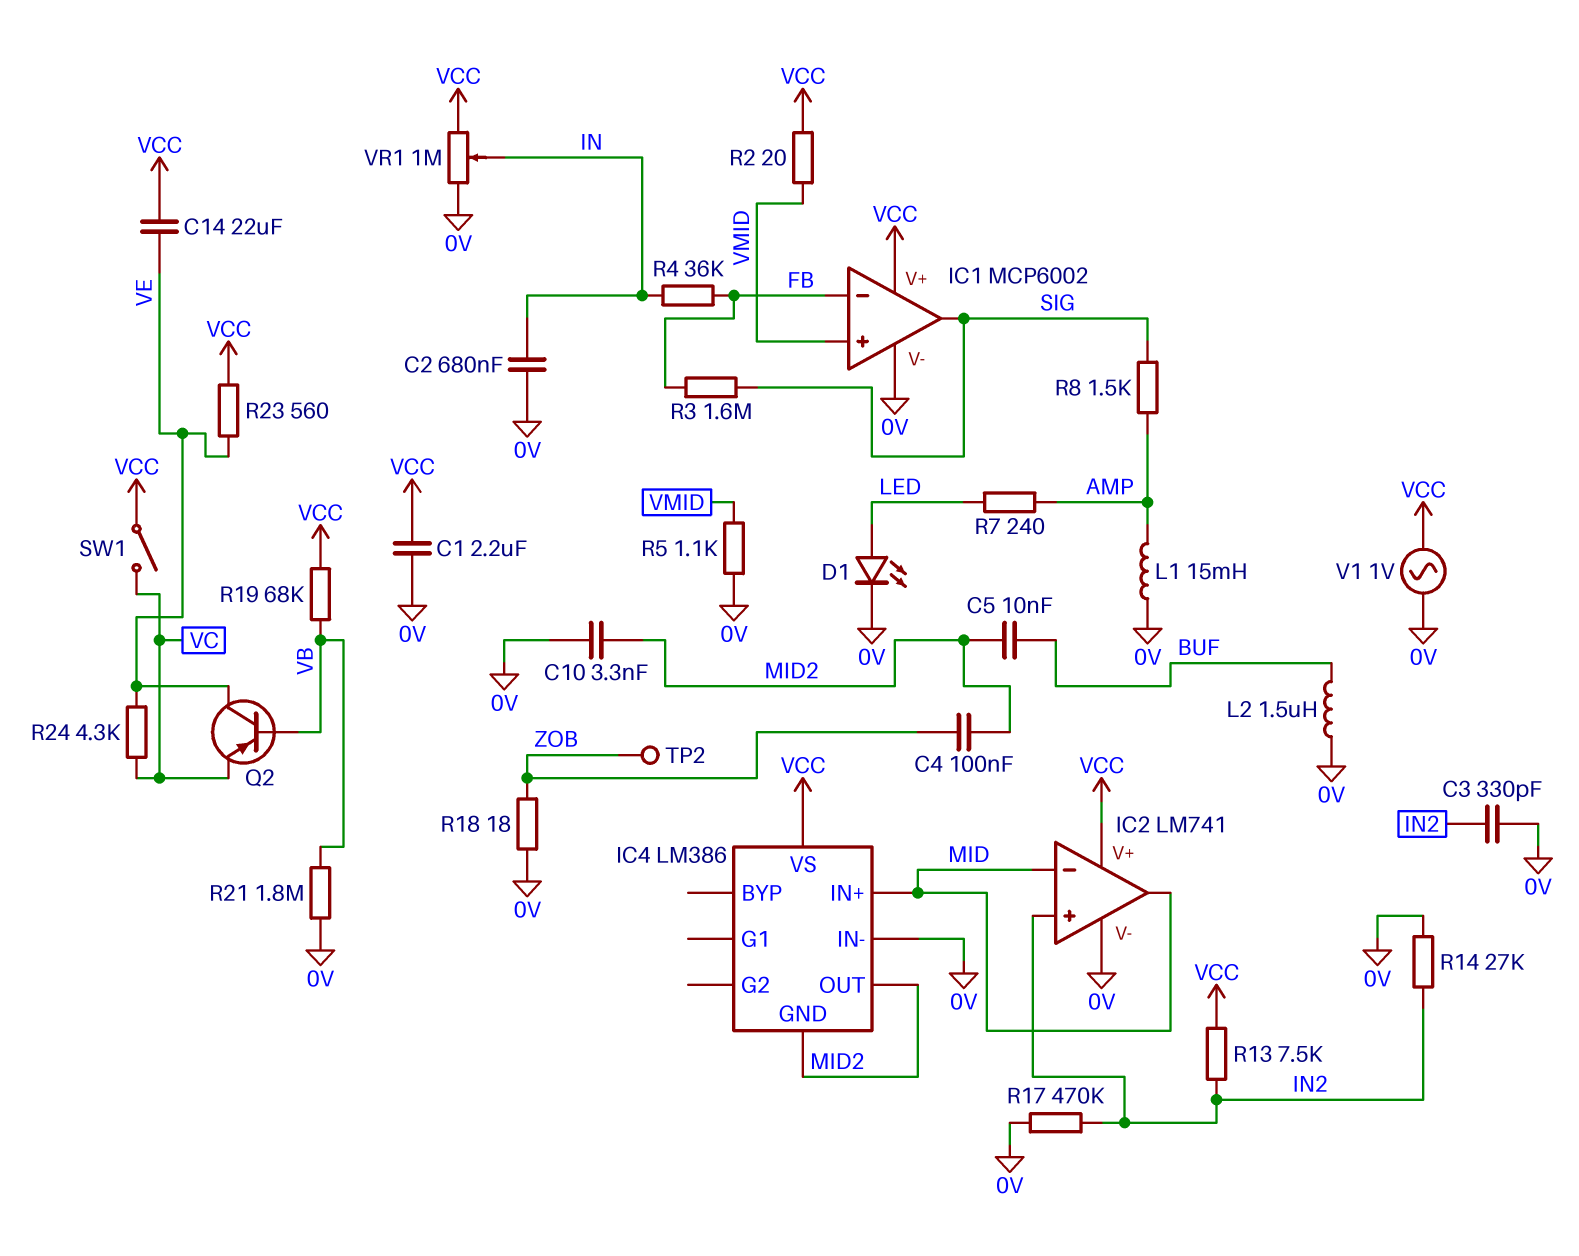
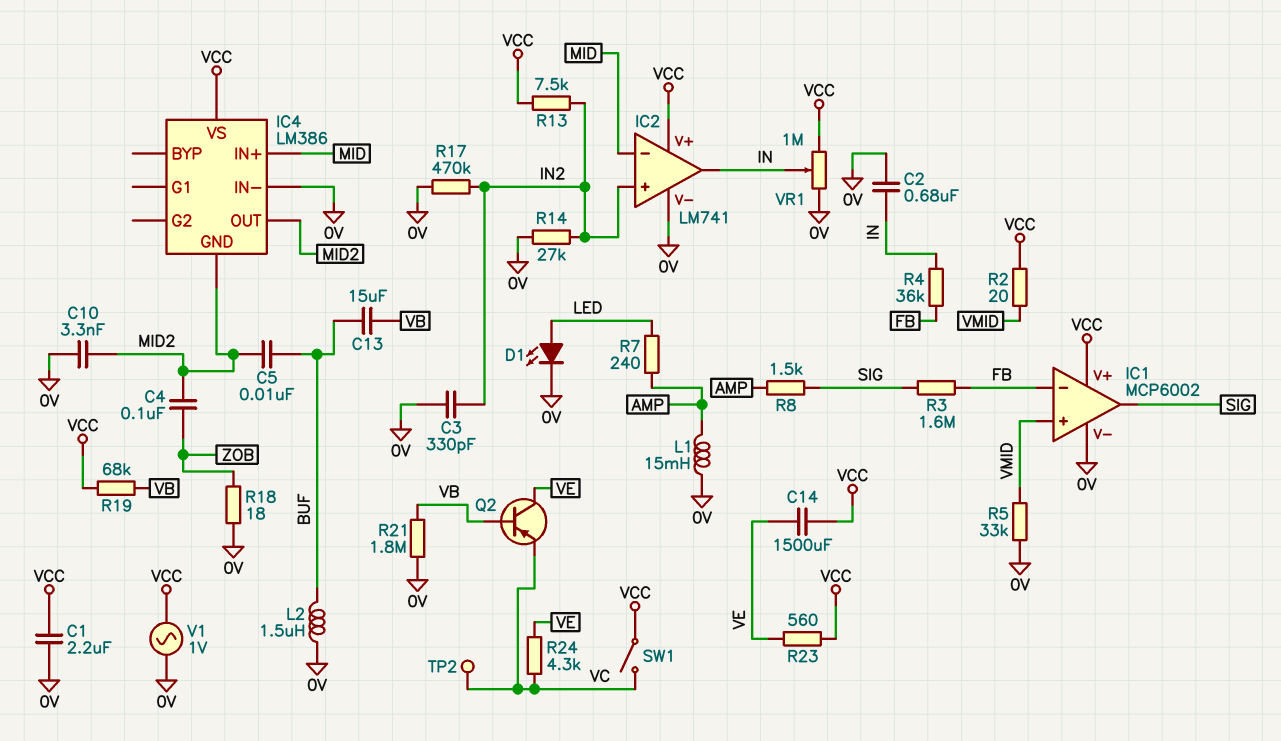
C13: none -> 15uF (BUF, VB)
C14: 22uF (VCC, VE) -> 1500uF (VCC, VE)
IC2 pin out: MID -> IN
R5: 1.1k (0V, VMID) -> 33k (0V, VMID)
TP2: test point (ZOB) -> test point (VC)

